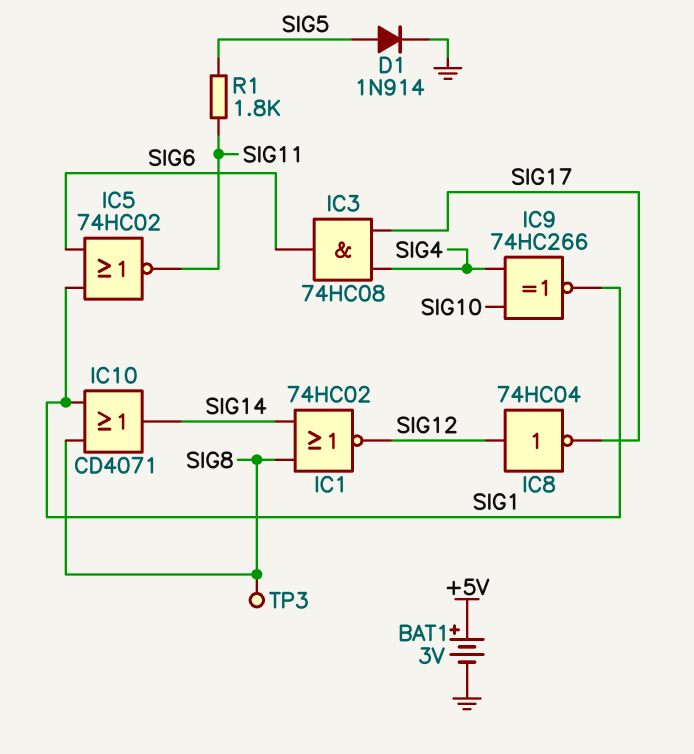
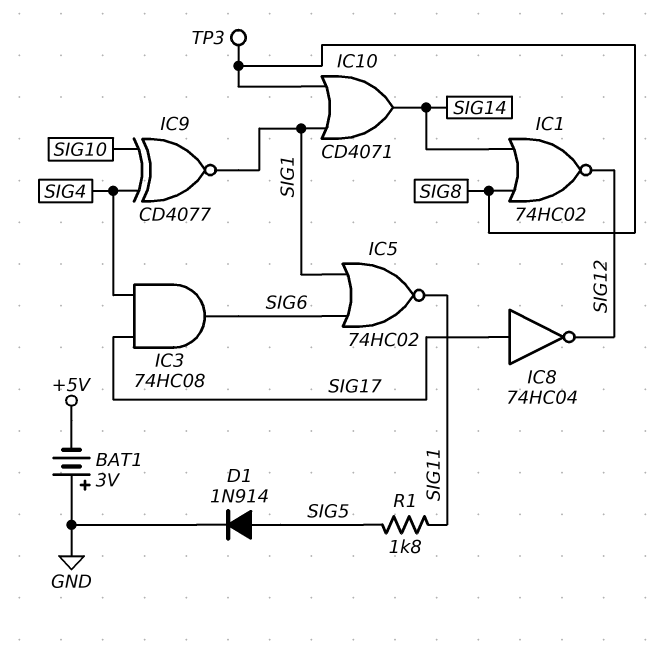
BAT1: 3V (plus +5V, minus GND) -> 3V (plus GND, minus +5V)
IC8: NOT 74HC04 (in SIG12, out SIG17) -> NOT 74HC04 (in SIG17, out SIG12)
IC9: XNOR 74HC266 (in SIG4, in SIG10, out SIG1) -> XNOR CD4077 (in SIG4, in SIG10, out SIG1)

